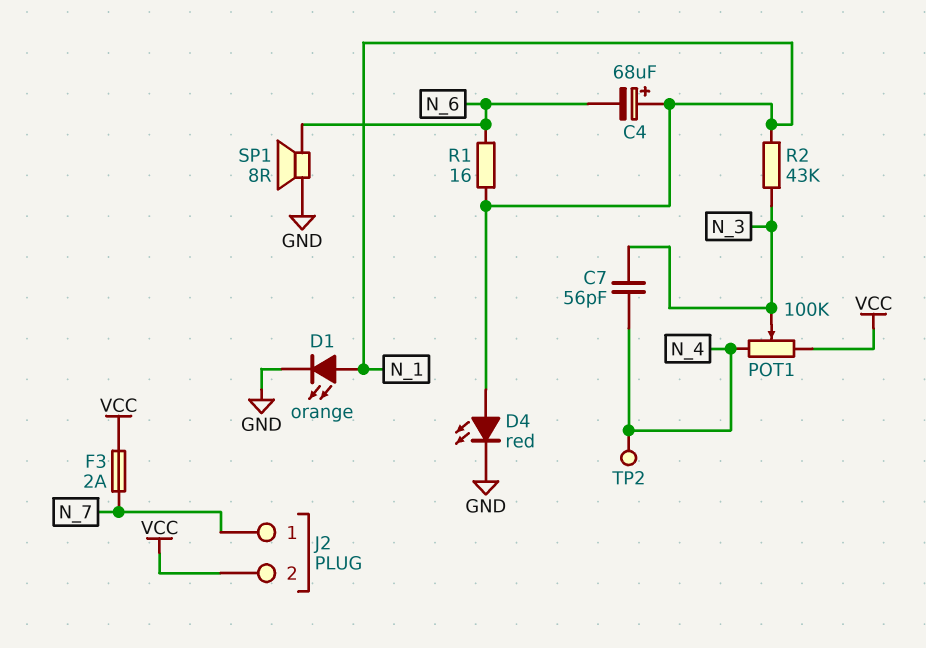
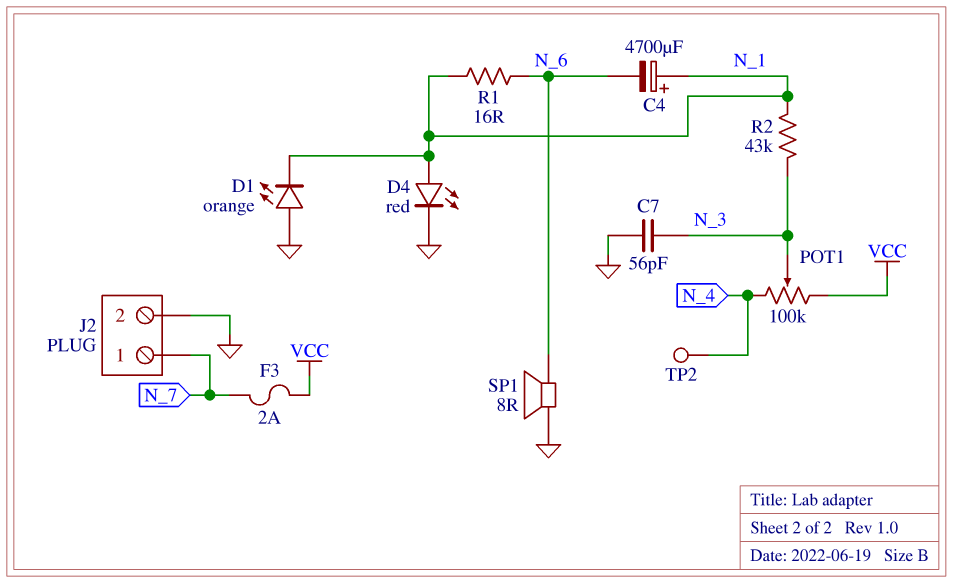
C4: 68uF (plus N_1, minus N_6) -> 4700uF (plus N_1, minus N_6)
C7: 56pF (N_3, N_4) -> 56pF (GND, N_3)
D1: LED orange (A N_1, K GND) -> LED orange (A GND, K N_1)
J2 pin 2: VCC -> GND

